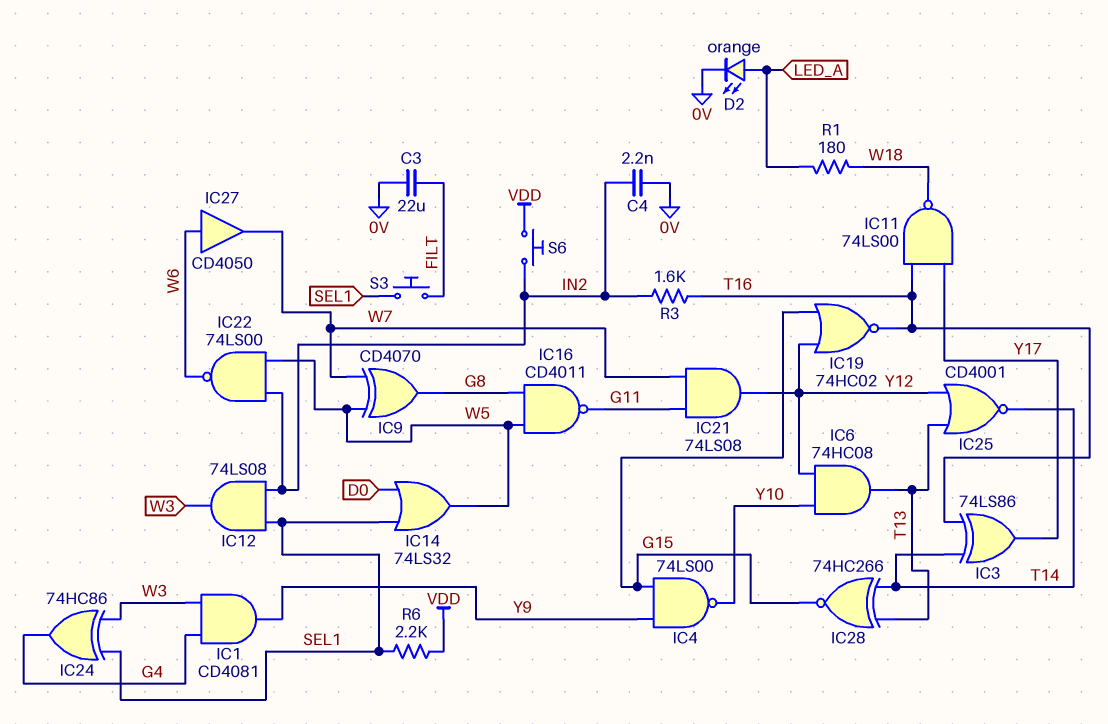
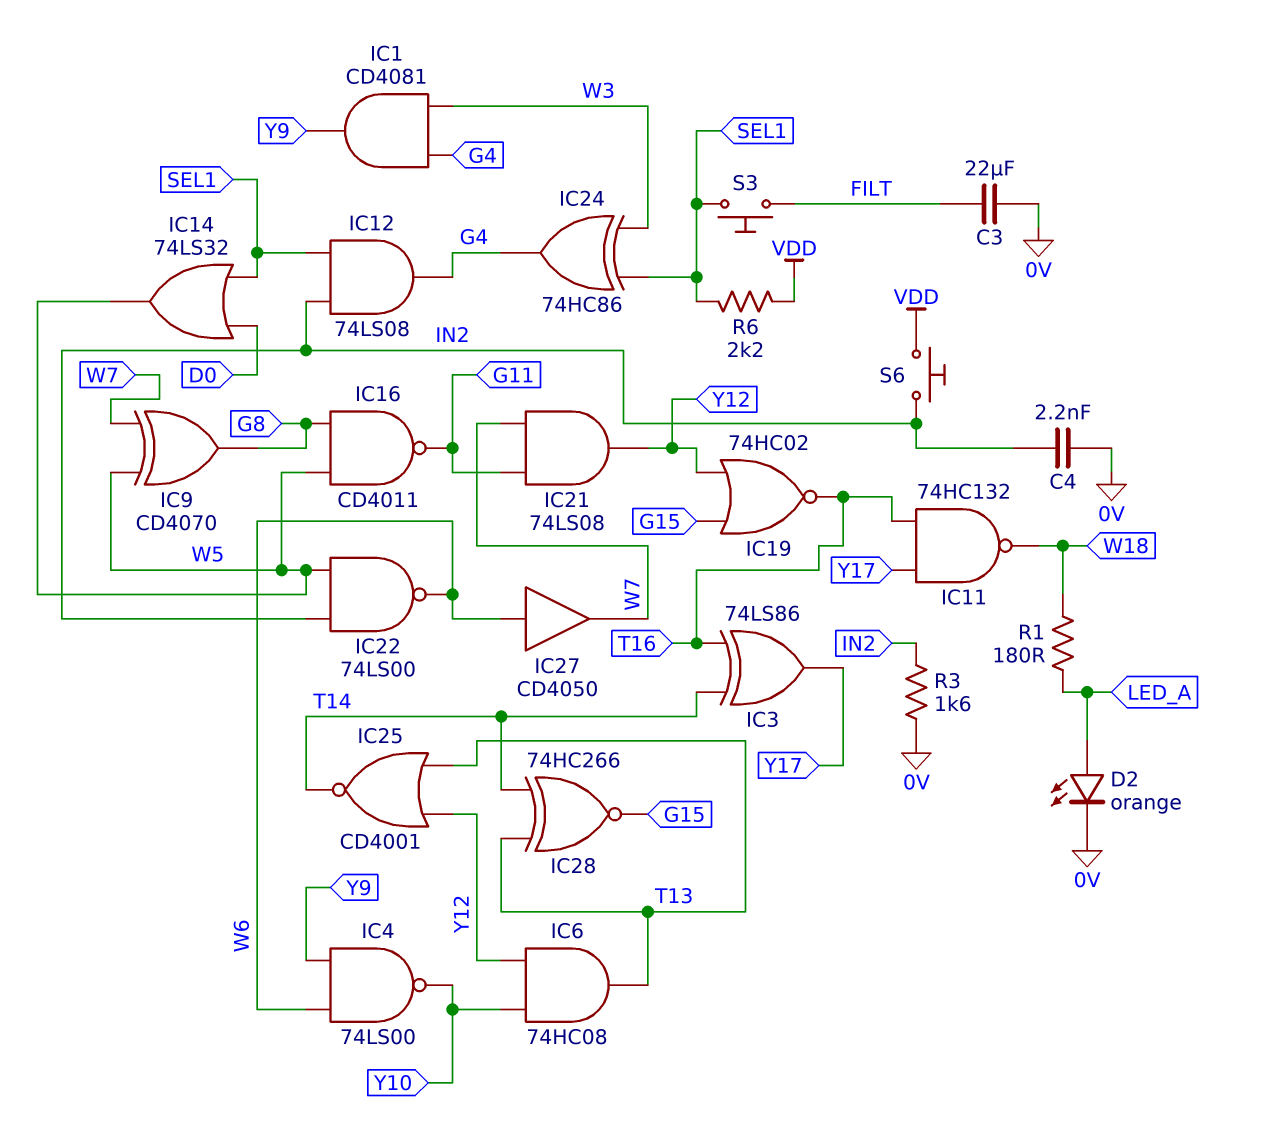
IC4: NAND 74LS00 (in G15, in Y9, out Y10) -> NAND 74LS00 (in W6, in Y9, out Y10)
IC11: NAND 74LS00 (in T16, in Y17, out W18) -> NAND 74HC132 (in T16, in Y17, out W18)
IC12: AND 74LS08 (in IN2, in SEL1, out W3) -> AND 74LS08 (in IN2, in SEL1, out G4)
R3: 1.6k (IN2, T16) -> 1.6k (0V, IN2)

